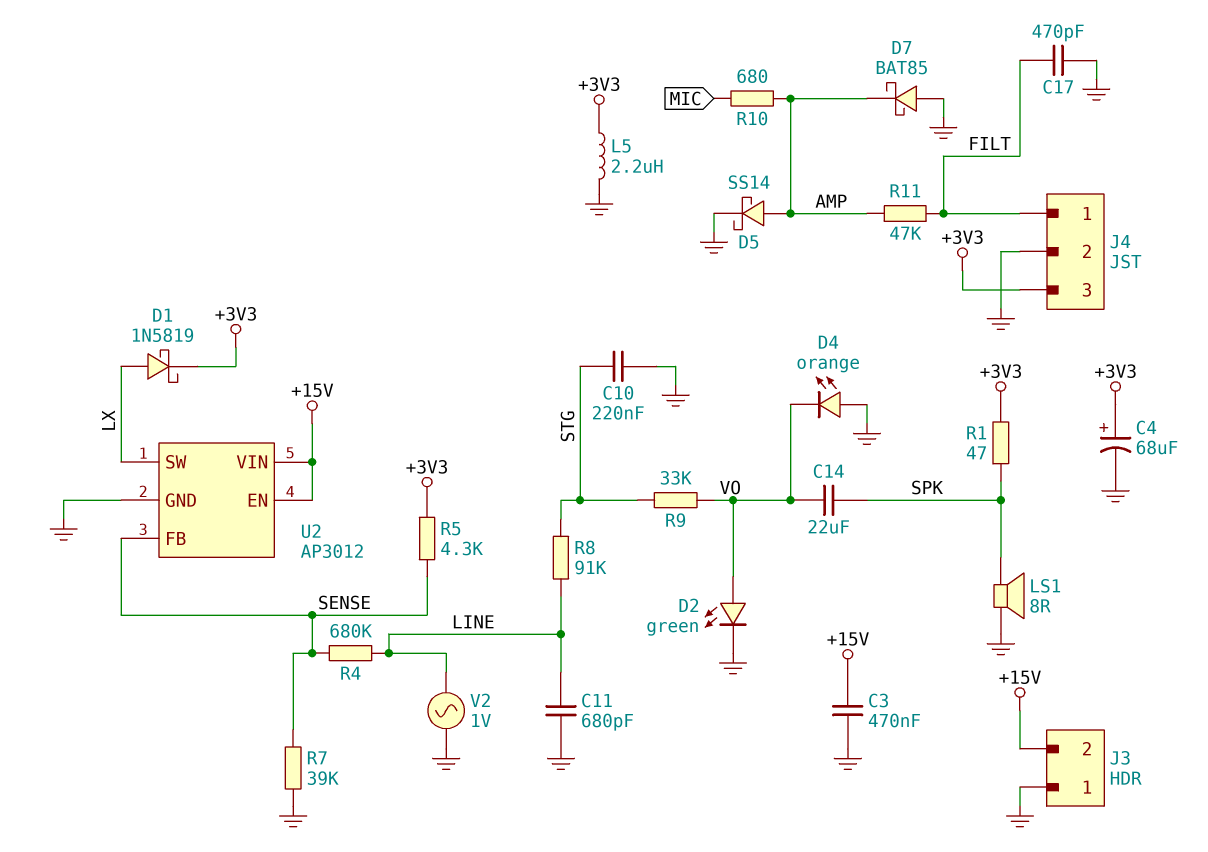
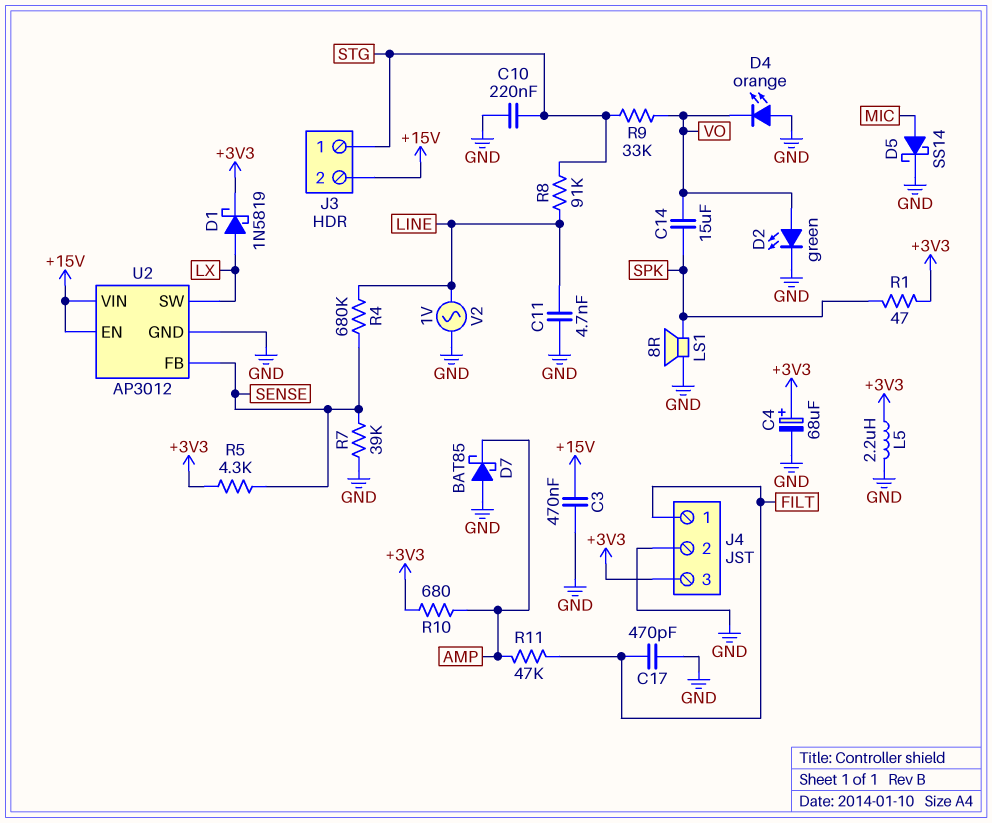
C11: 680pF (GND, LINE) -> 4.7nF (GND, LINE)
C14: 22uF (SPK, VO) -> 15uF (SPK, VO)
D5: schottky SS14 (A AMP, K GND) -> schottky SS14 (A MIC, K GND)
J3 pin 1: GND -> STG
R10: 680 (AMP, MIC) -> 680 (+3V3, AMP)

